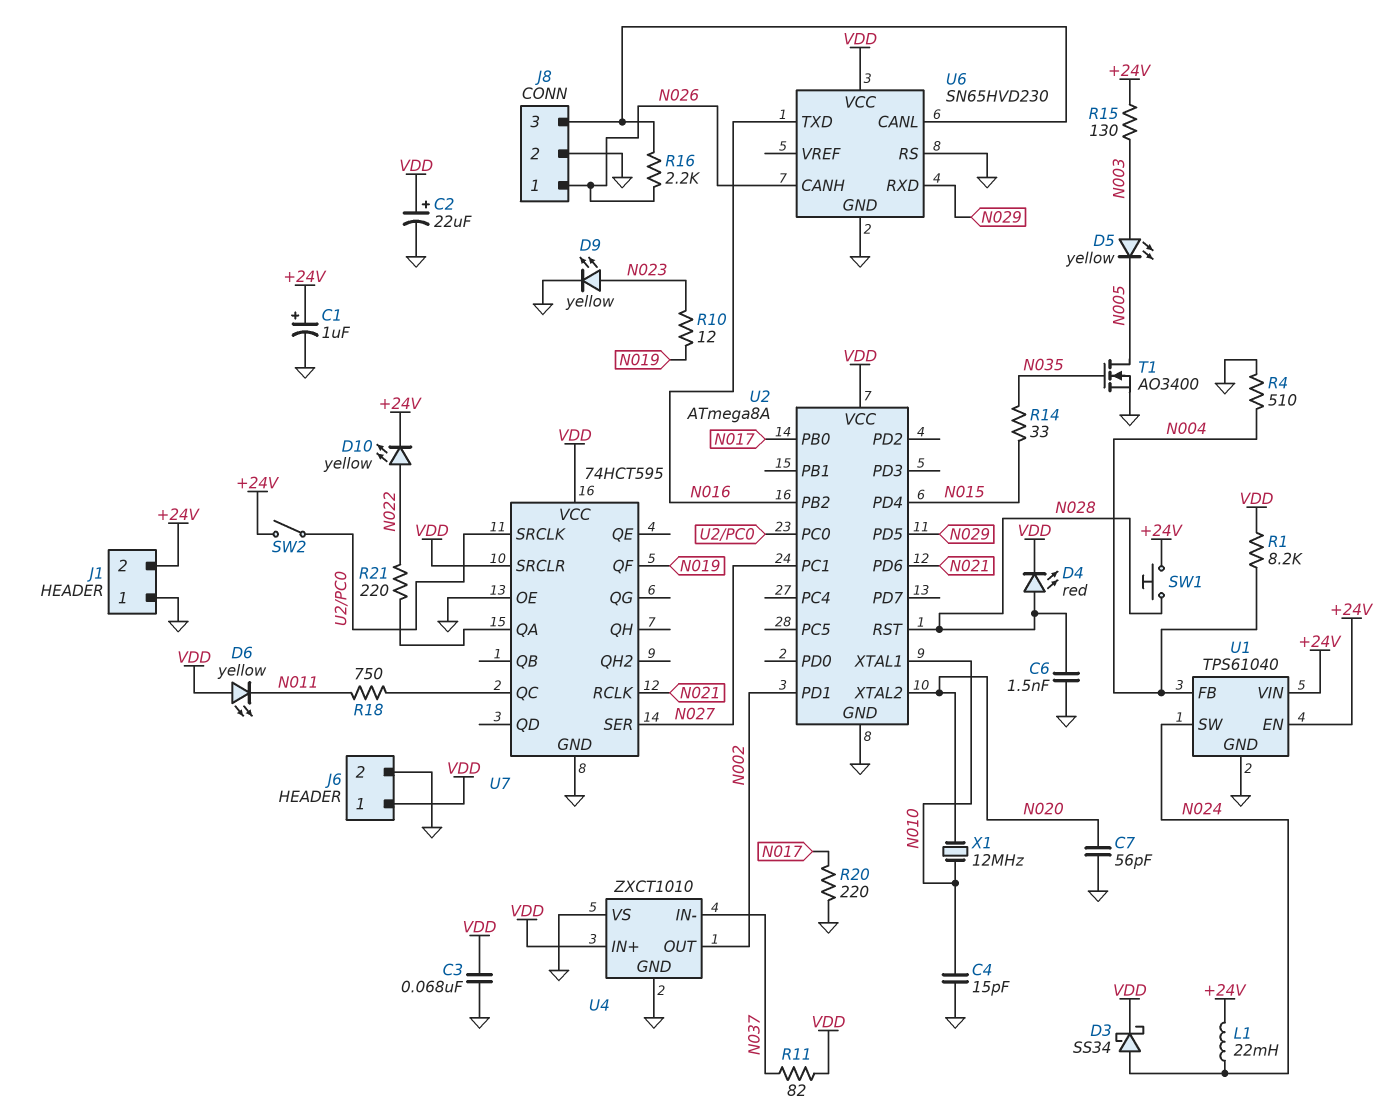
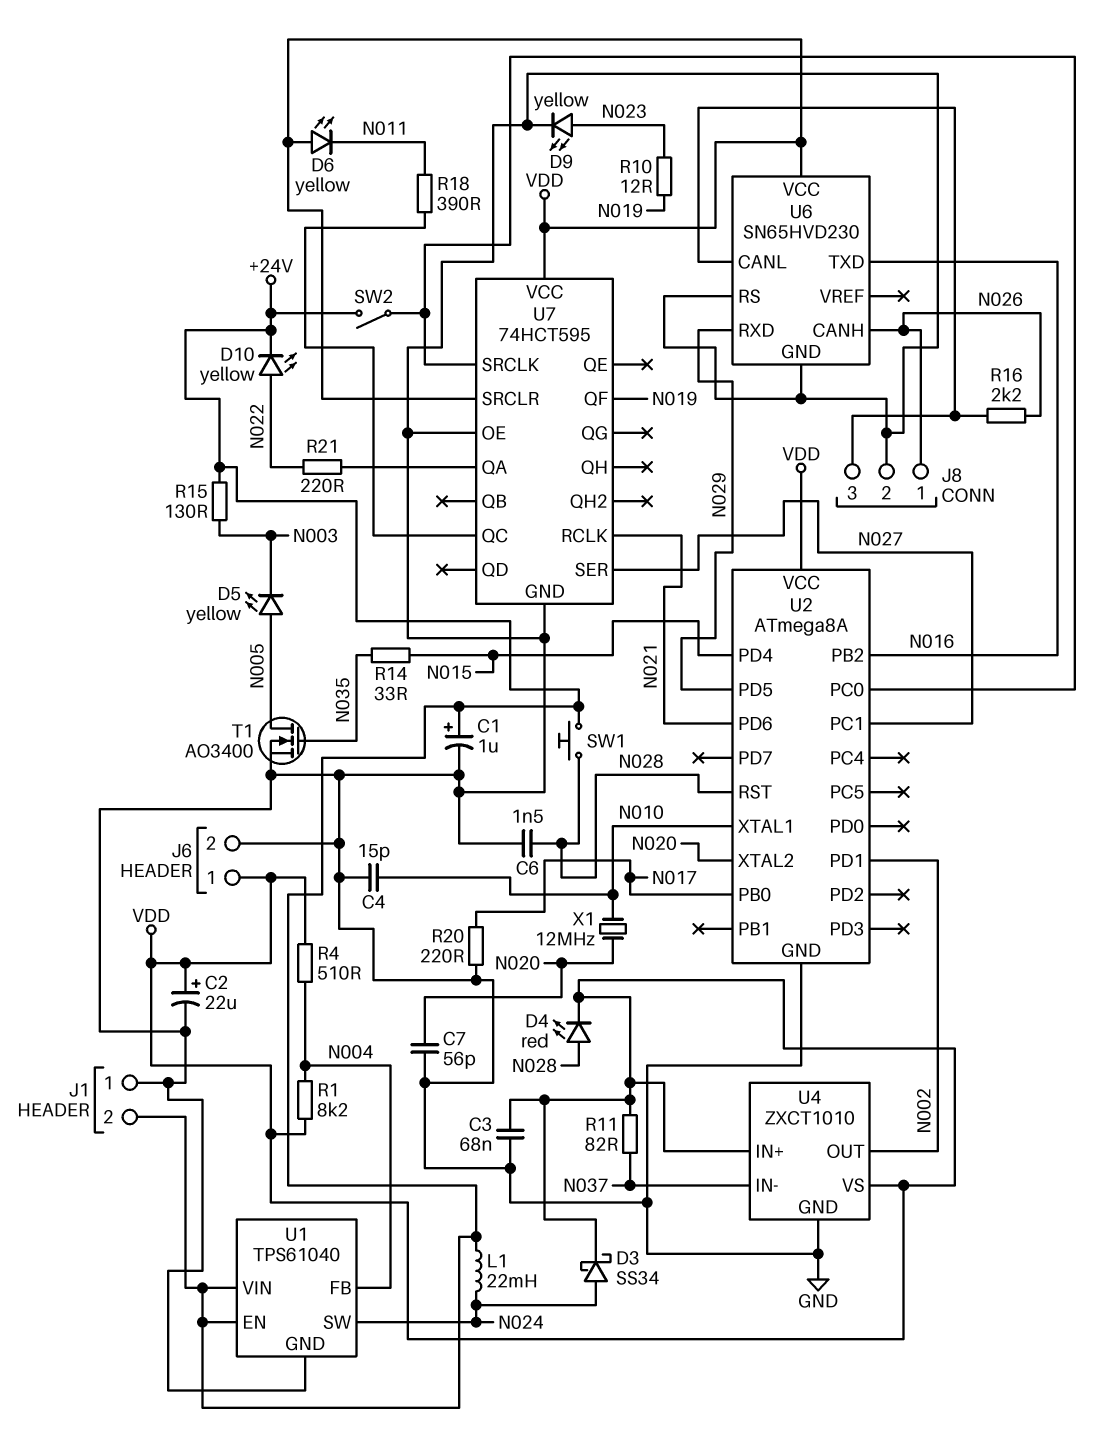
D5: LED yellow (A N003, K N005) -> LED yellow (A N005, K N003)
R4: 510 (GND, N004) -> 510 (N004, VDD)
R18: 750 (N011, U7/QC) -> 390 (N011, U7/QC)
U4 pin VS: GND -> VDD

